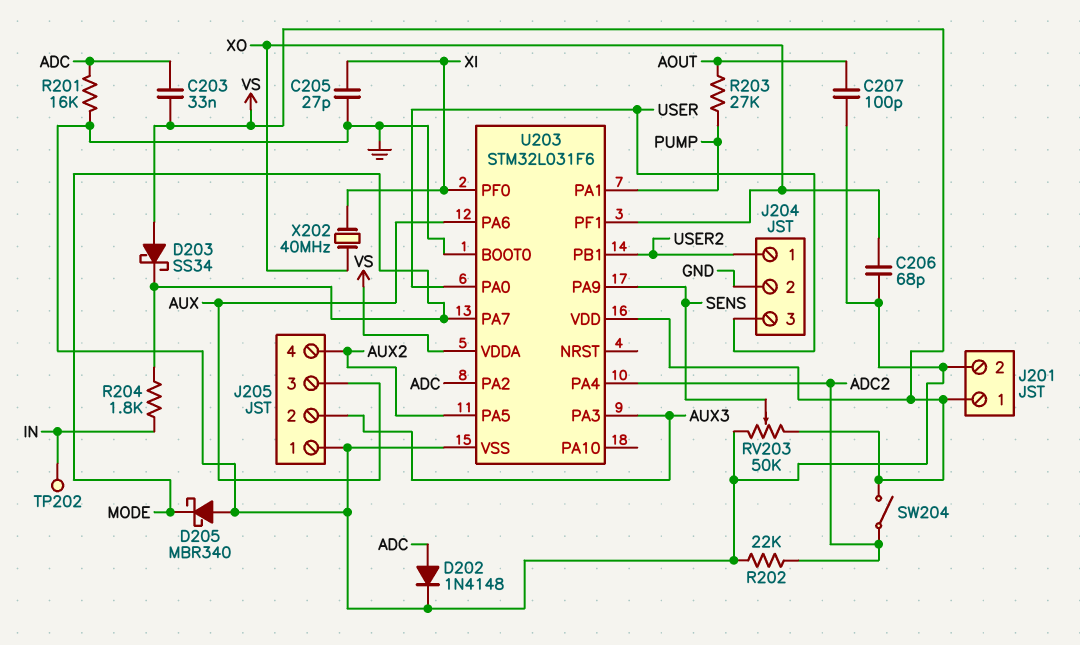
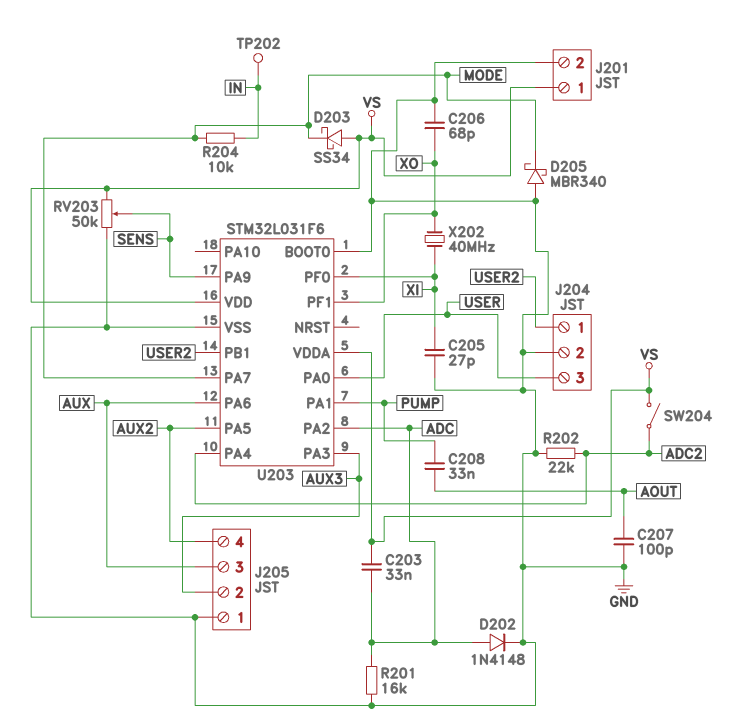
C208: none -> 33nF (AOUT, PUMP)
R203: 27k (AOUT, PUMP) -> none
R204: 1.8k (IN, MODE) -> 10k (IN, MODE)

